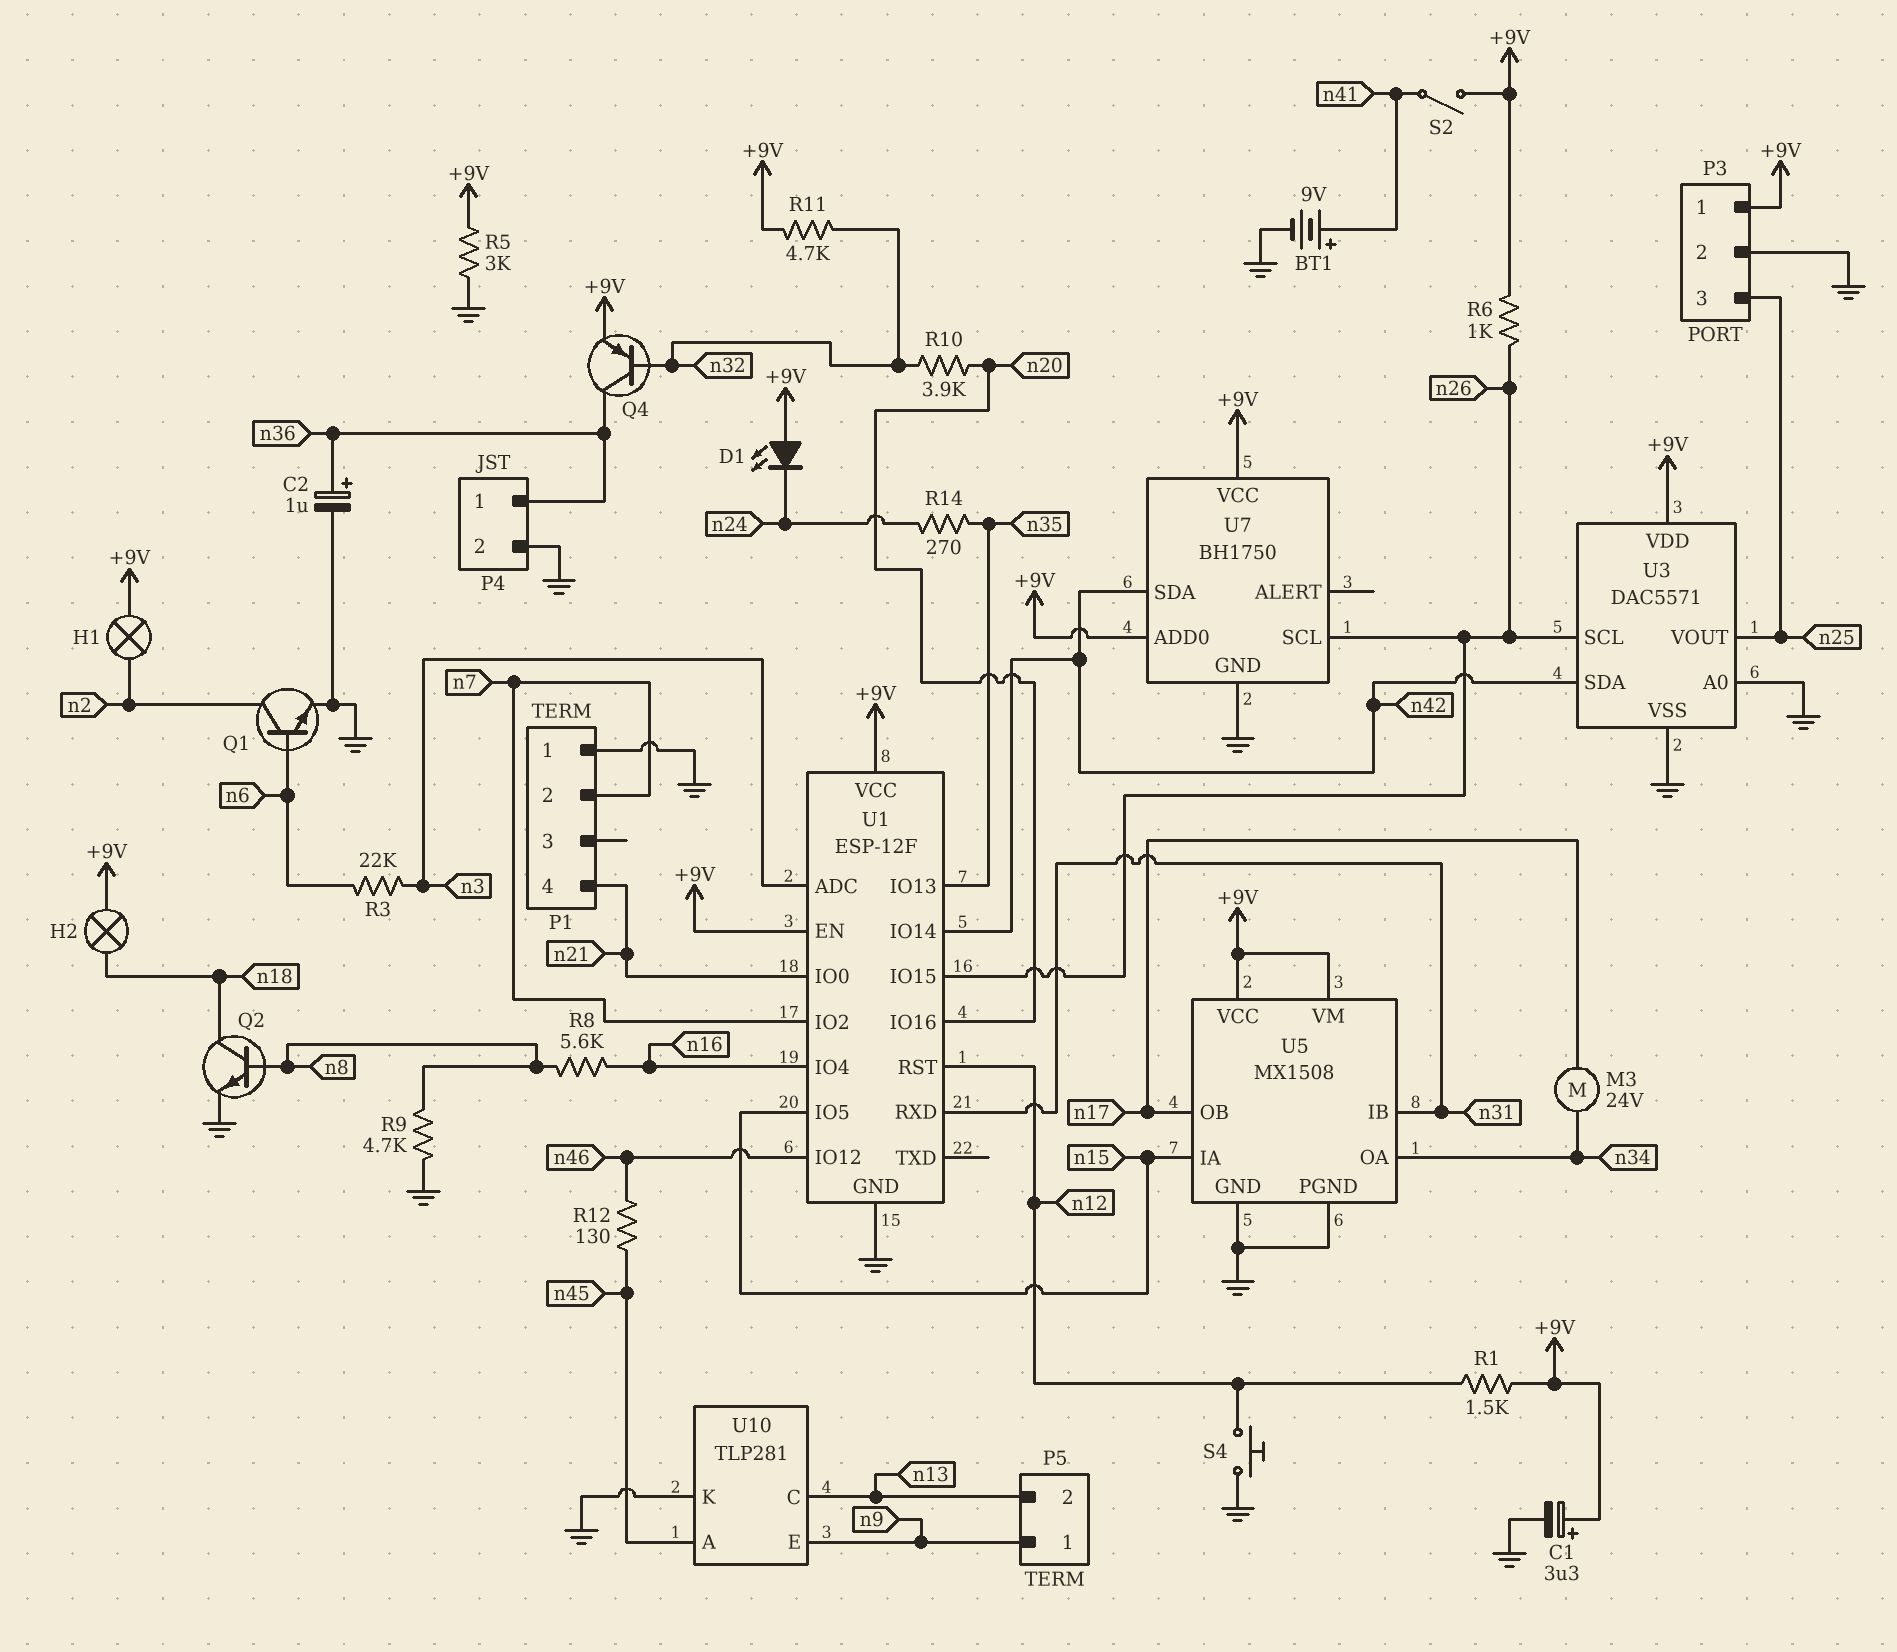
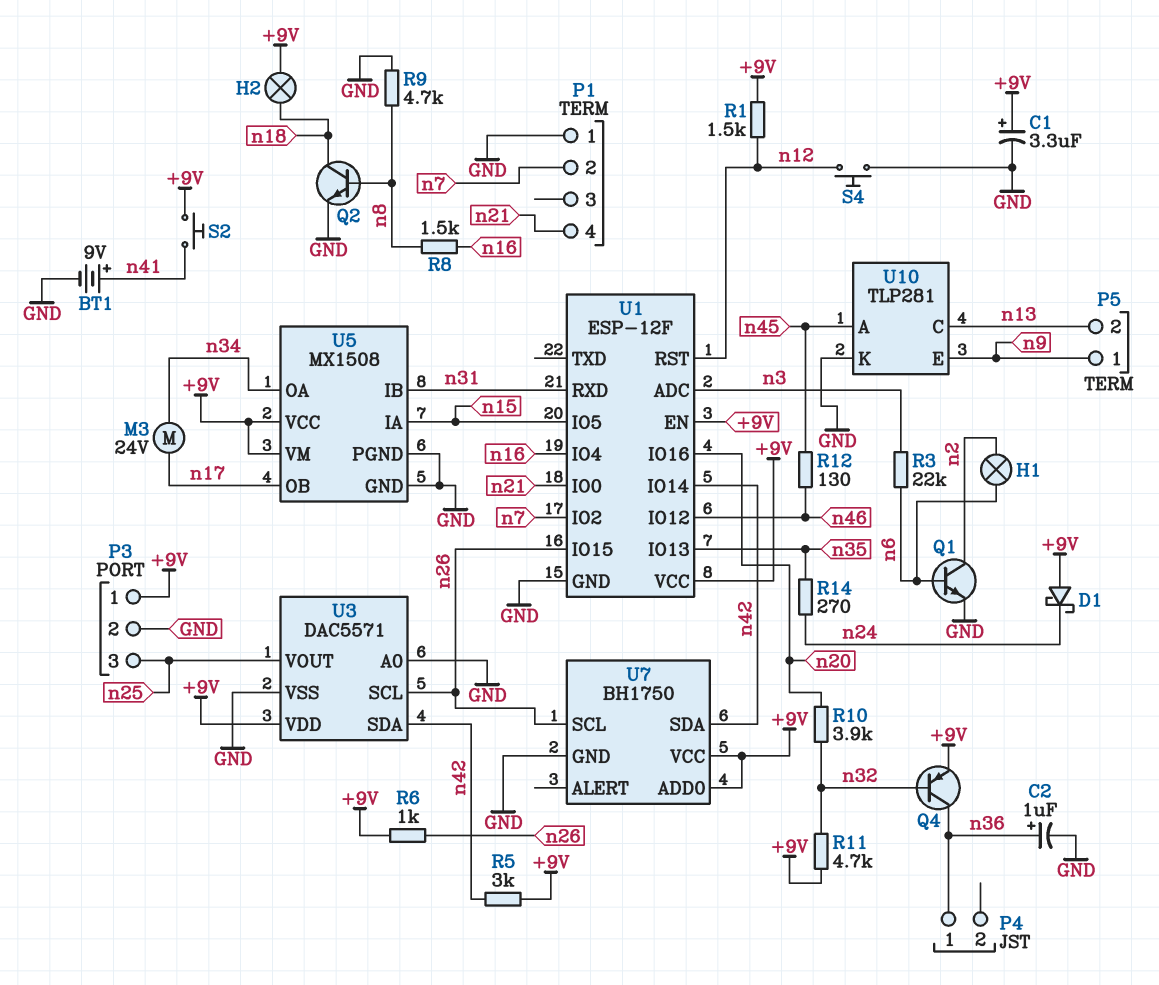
D1: LED (A +9V, K n24) -> schottky (A +9V, K n24)
H1: lamp (+9V, n2) -> lamp (n2, n6)
P4 pin 2: GND -> none
R5: 3k (+9V, GND) -> 3k (+9V, n42)
R8: 5.6k (n8, n16) -> 1.5k (n8, n16)
S2: switch (+9V, n41) -> button (+9V, n41)

